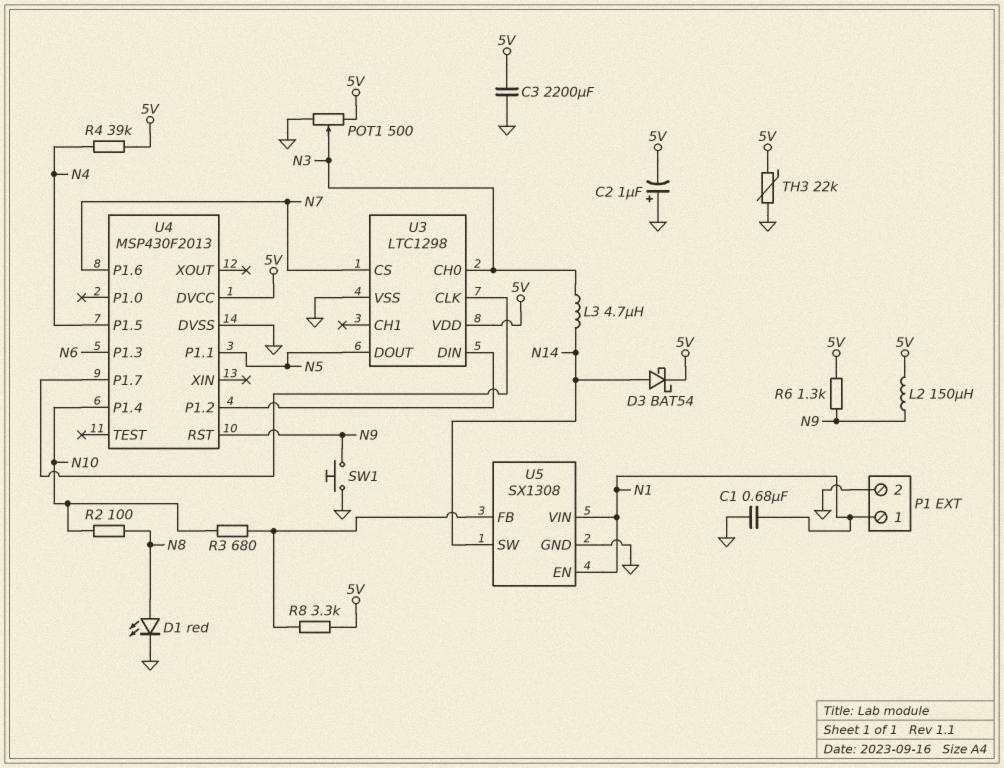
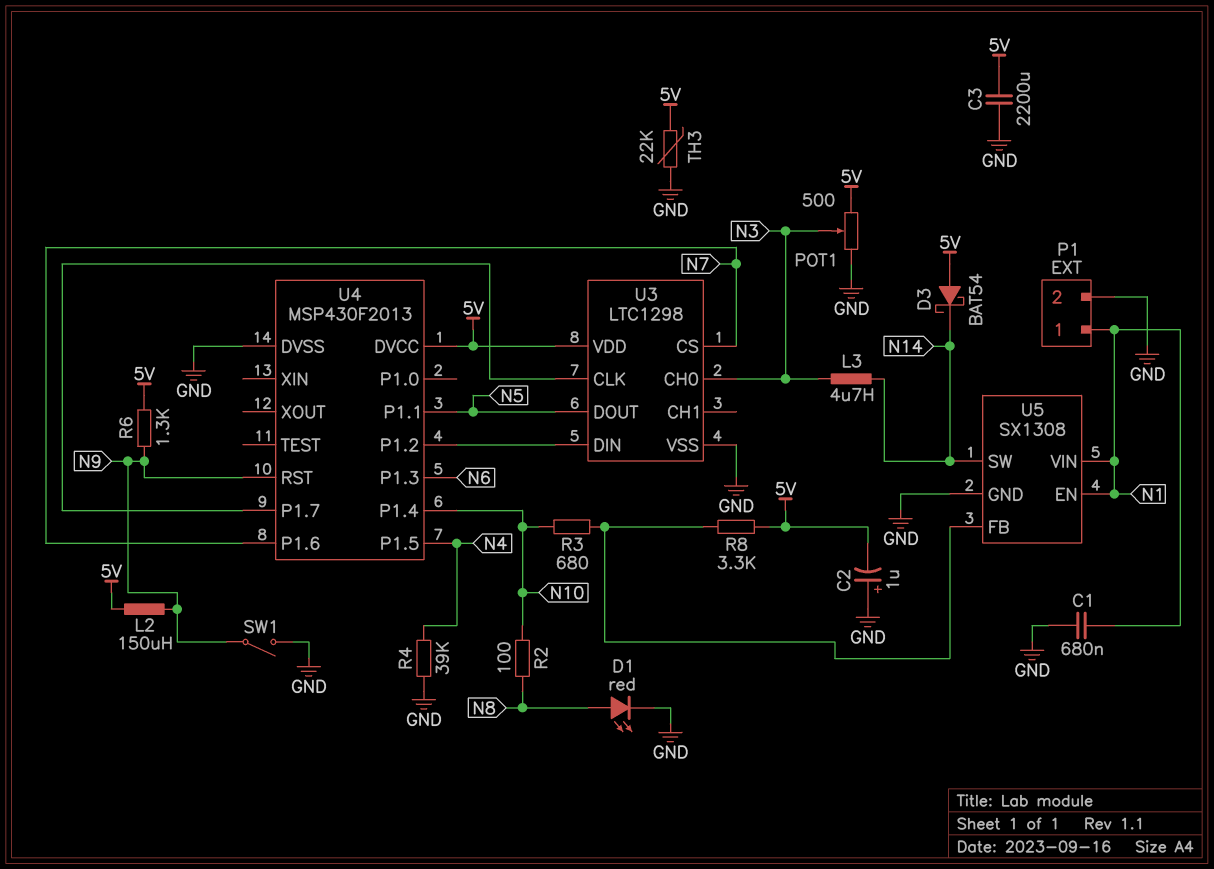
D3: schottky BAT54 (A N14, K 5V) -> schottky BAT54 (A 5V, K N14)
R4: 39k (5V, N4) -> 39k (GND, N4)
SW1: button (GND, N9) -> switch (GND, N9)

